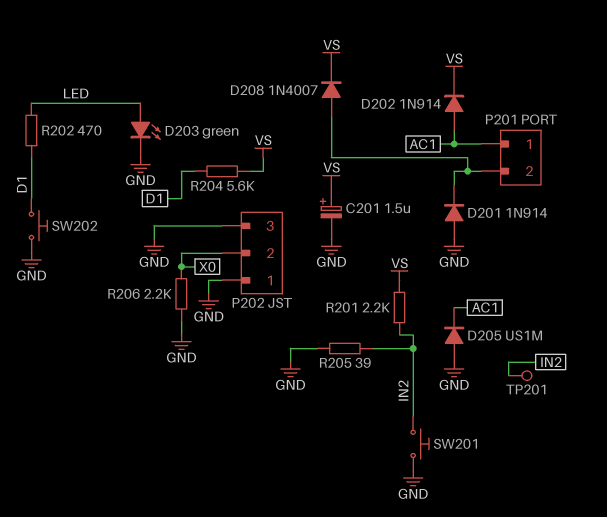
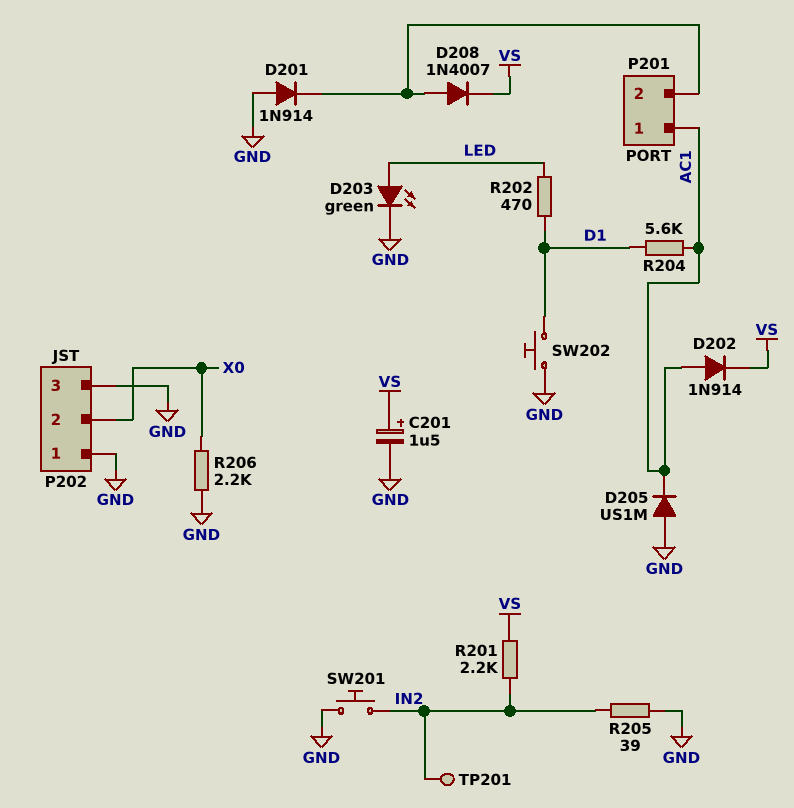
R204: 5.6k (D1, VS) -> 5.6k (AC1, D1)

